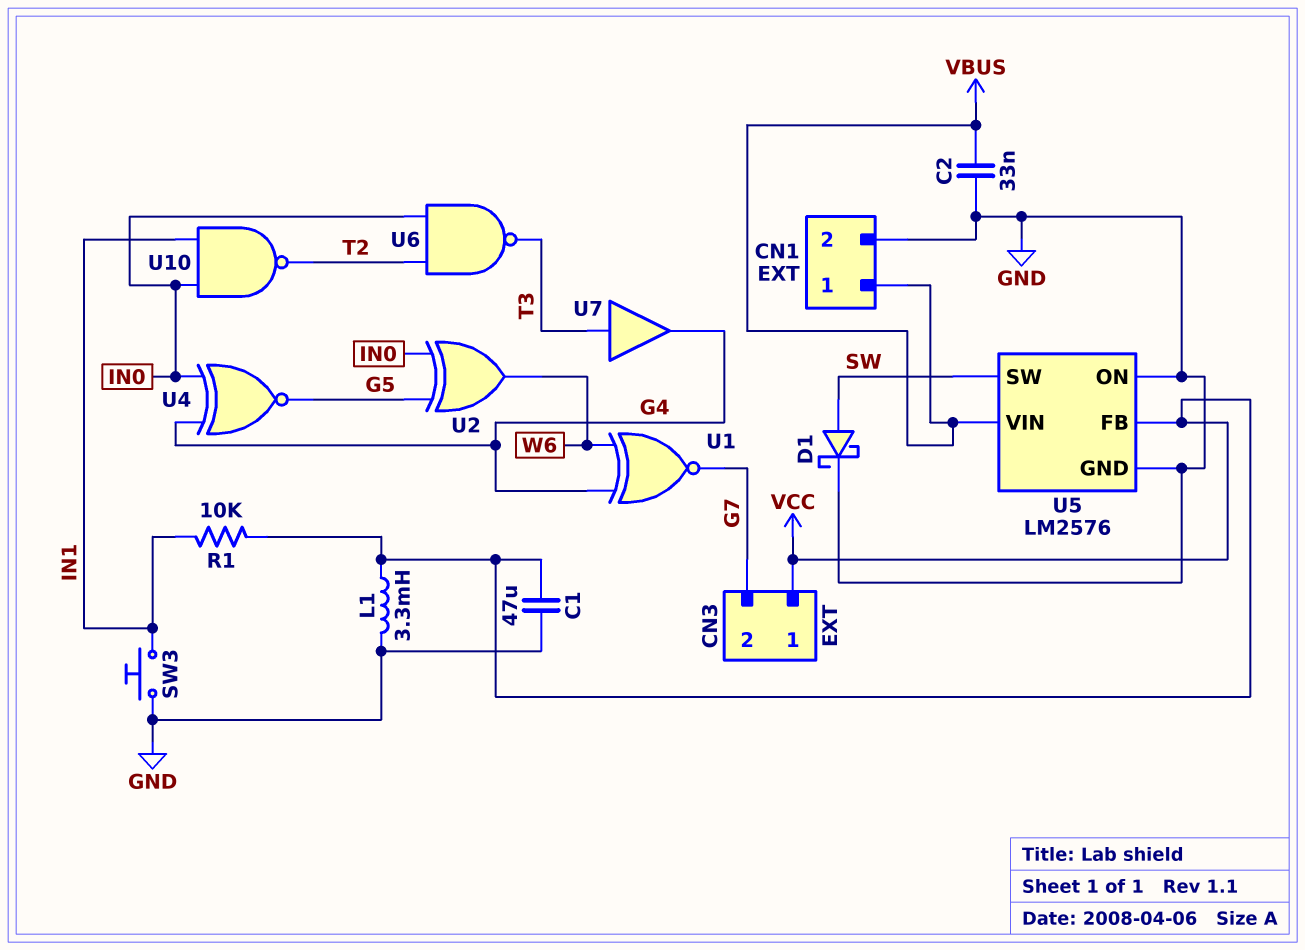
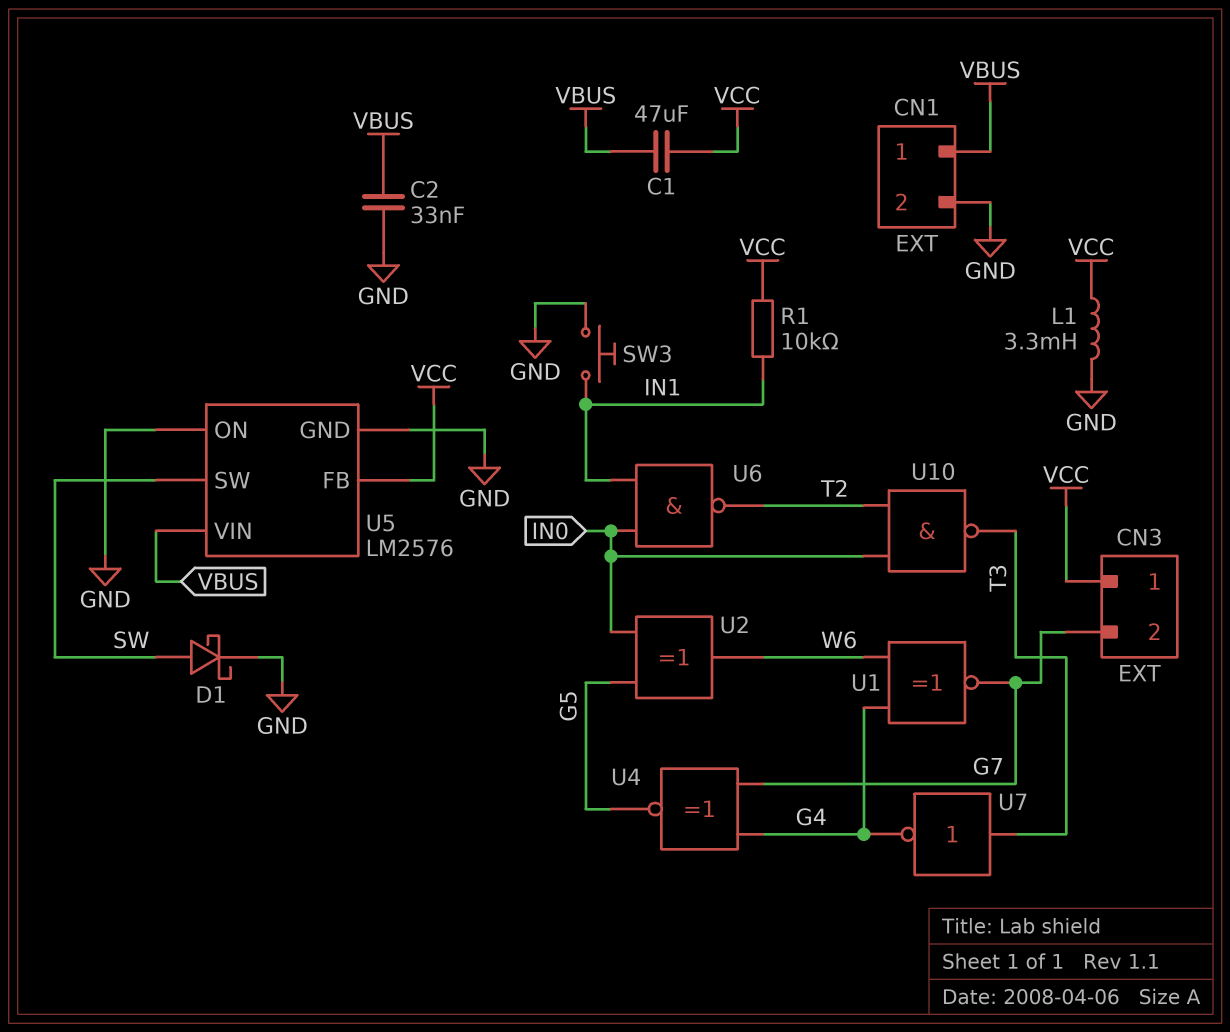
C1: 47uF (GND, VCC) -> 47uF (VBUS, VCC)
U4: XNOR (in G4, in IN0, out G5) -> XNOR (in G4, in G7, out G5)
U6: NAND (in IN0, in T2, out T3) -> NAND (in IN0, in IN1, out T2)
U7: buffer (in T3, out G4) -> NOT (in T3, out G4)
U10: NAND (in IN0, in IN1, out T2) -> NAND (in IN0, in T2, out T3)

